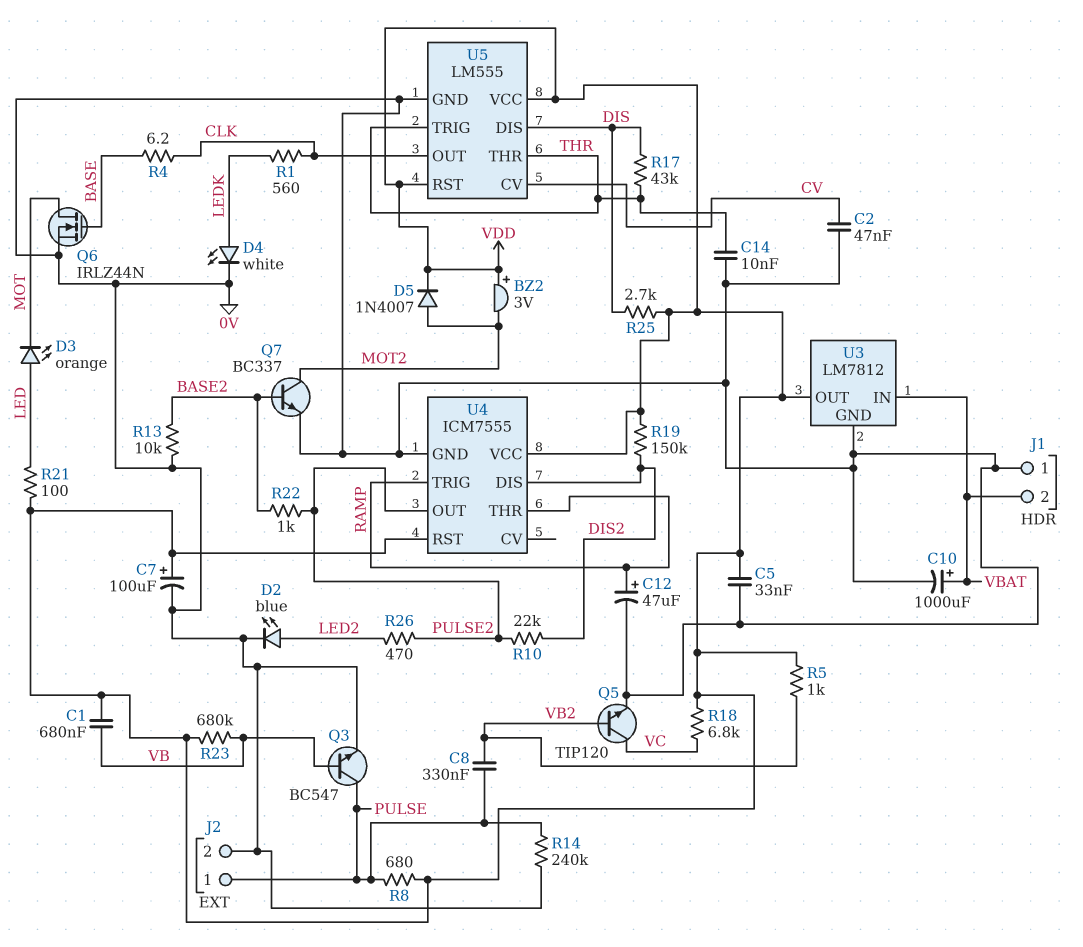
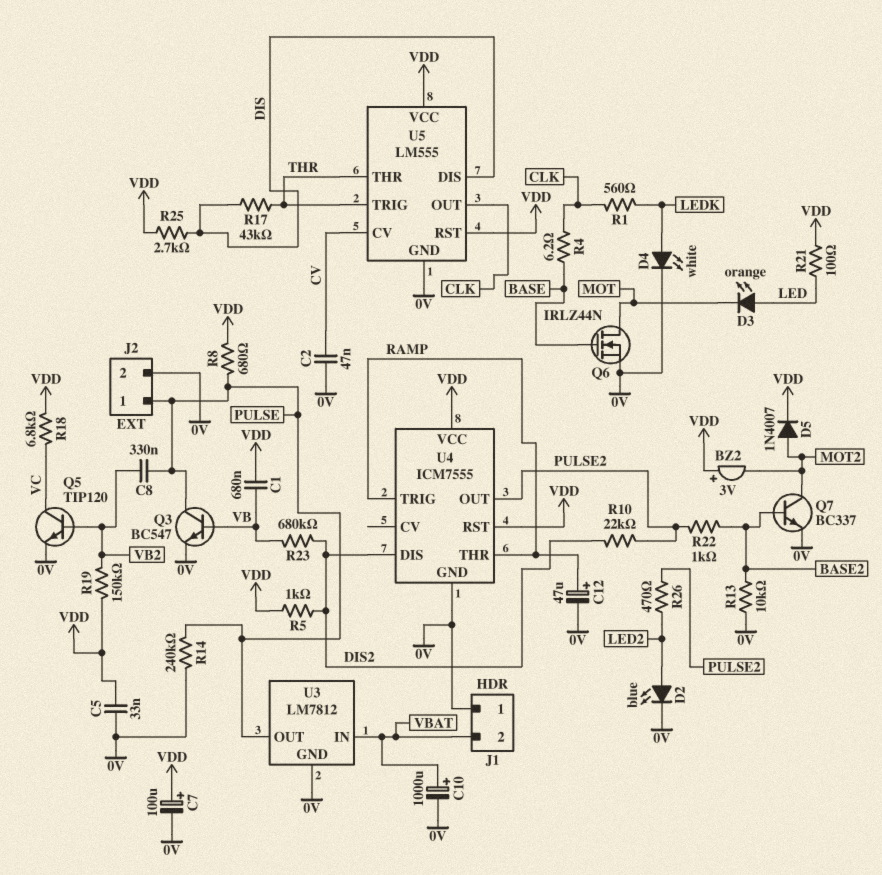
C14: 10nF (0V, THR) -> none
R5: 1k (VB2, VDD) -> 1k (DIS2, VDD)
R19: 150k (DIS2, VDD) -> 150k (VB2, VDD)
R23: 680k (VB, VDD) -> 680k (DIS2, VB)
U3 pin OUT: VDD -> PULSE

